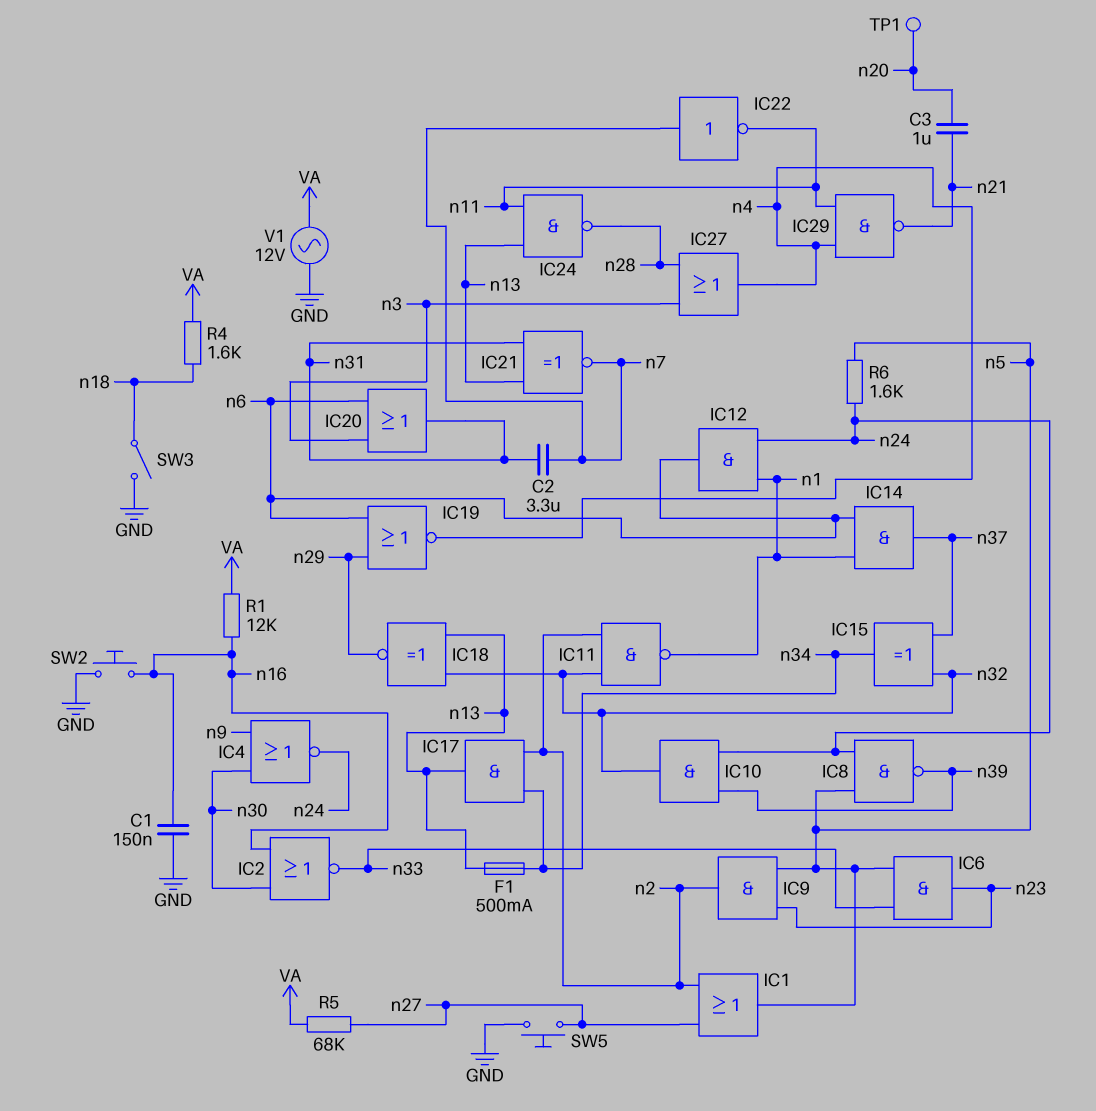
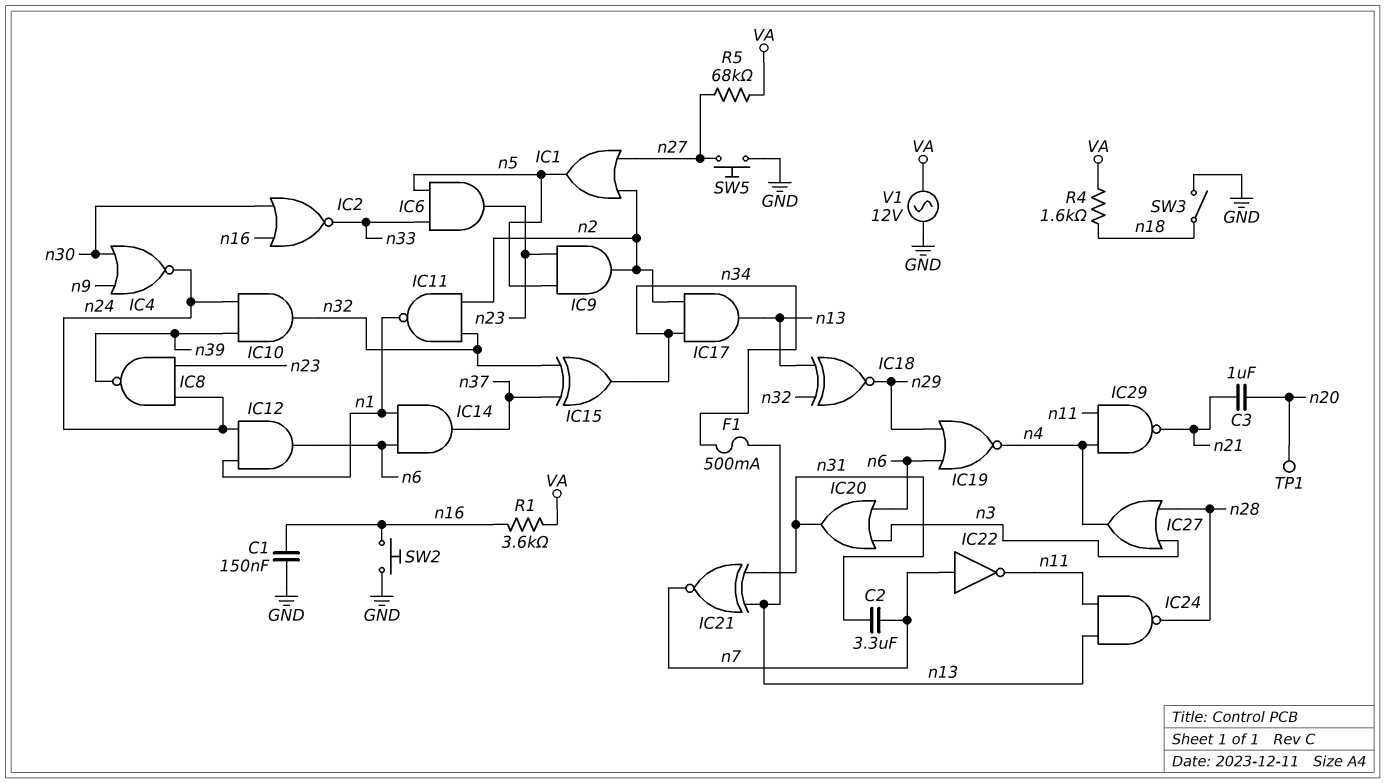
IC8: NAND (in n5, in n24, out n39) -> NAND (in n23, in n24, out n39)
R1: 12k (VA, n16) -> 3.6k (VA, n16)
R6: 1.6k (n5, n24) -> none

